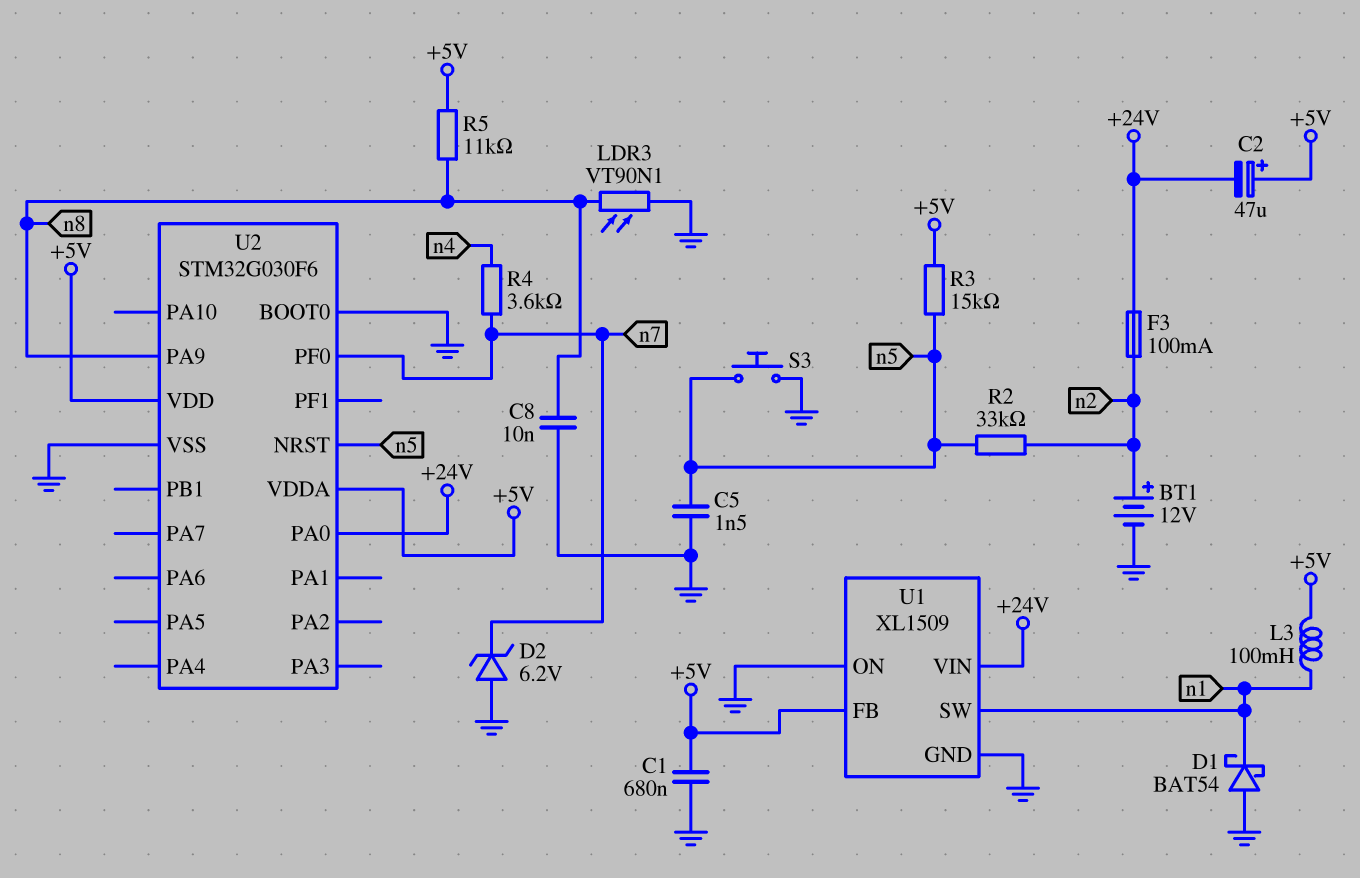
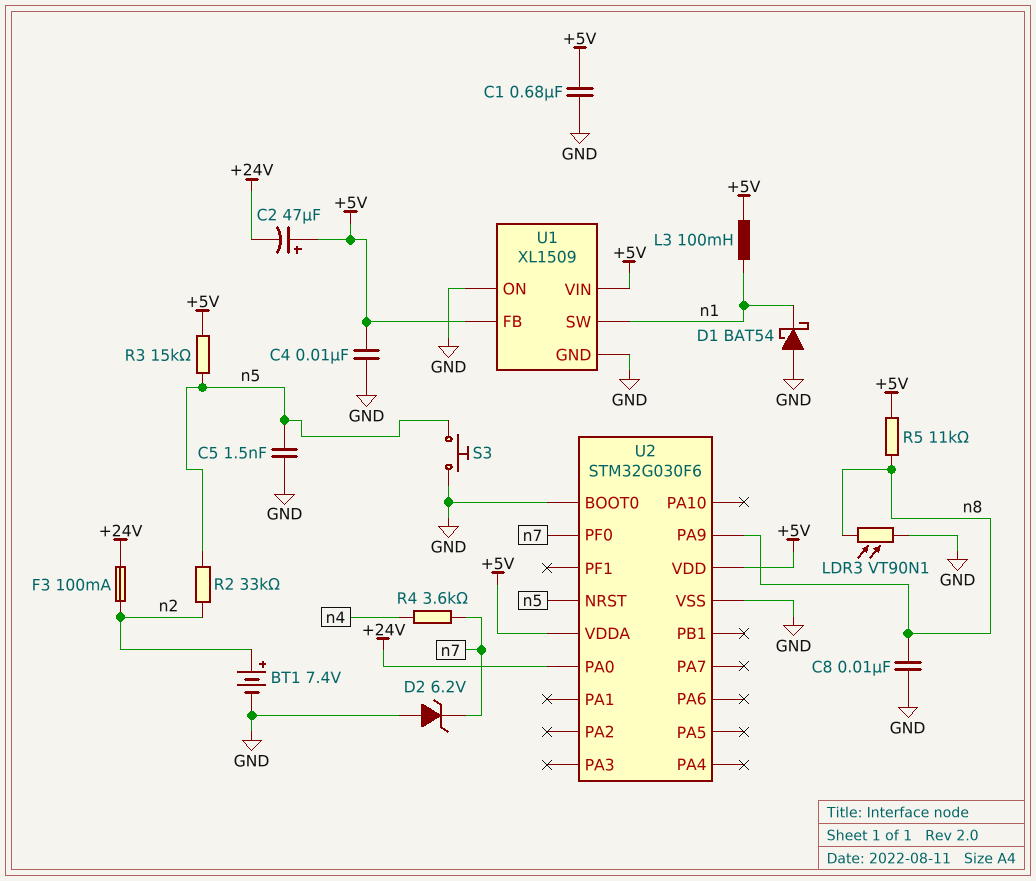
BT1: 12V (plus n2, minus GND) -> 7.4V (plus n2, minus GND)
C4: none -> 10nF (+5V, GND)
U1 pin VIN: +24V -> +5V

